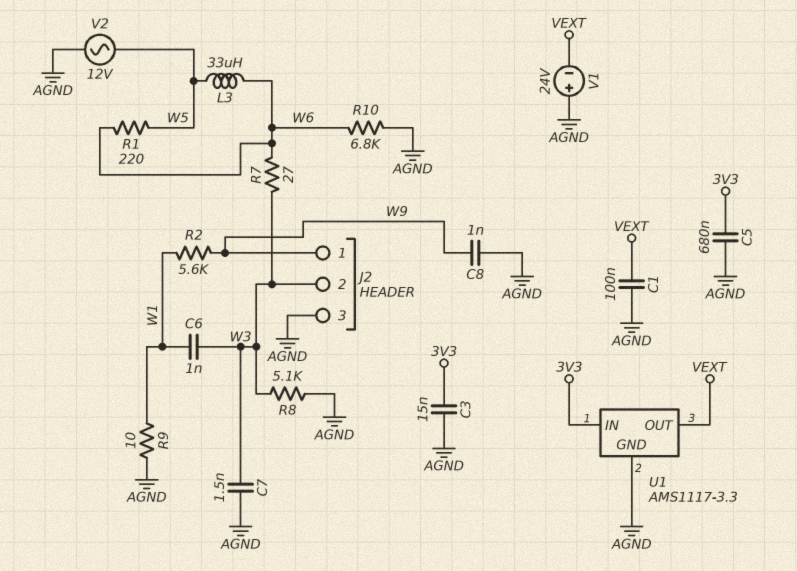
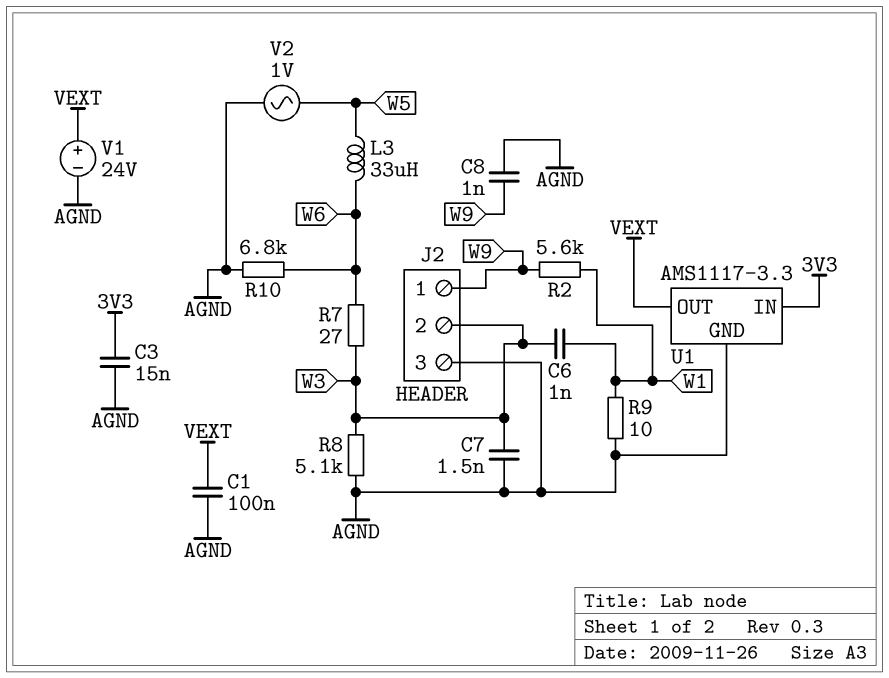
C5: 680nF (3V3, AGND) -> none
R1: 220 (W5, W6) -> none
V1: 24V (plus AGND, minus VEXT) -> 24V (plus VEXT, minus AGND)
V2: AC 12V (AGND, W5) -> AC 1V (AGND, W5)

